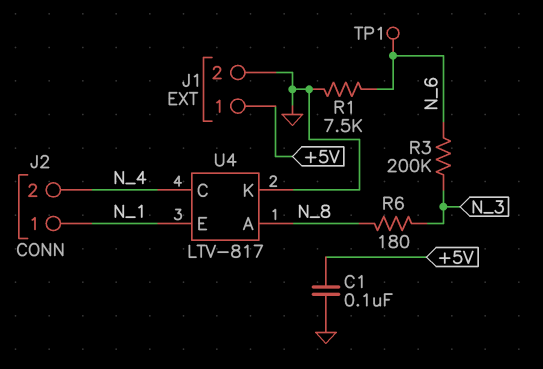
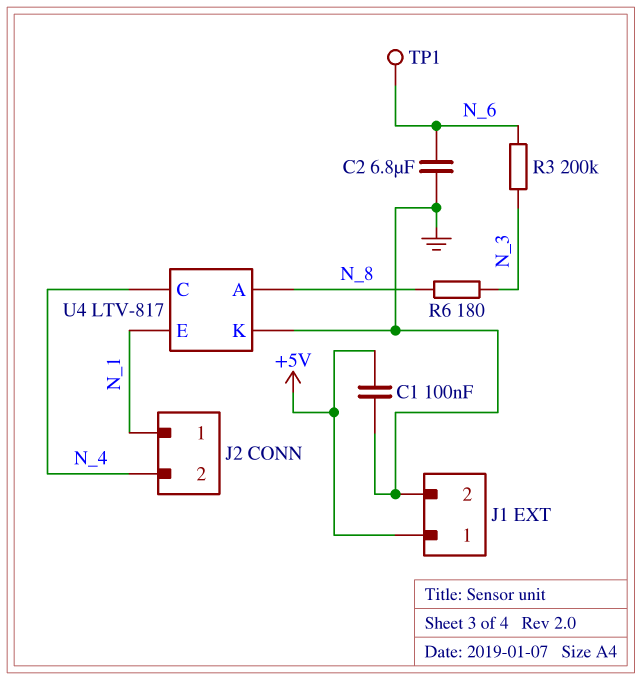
C2: none -> 6.8uF (GND, N_6)
R1: 7.5k (GND, N_6) -> none

